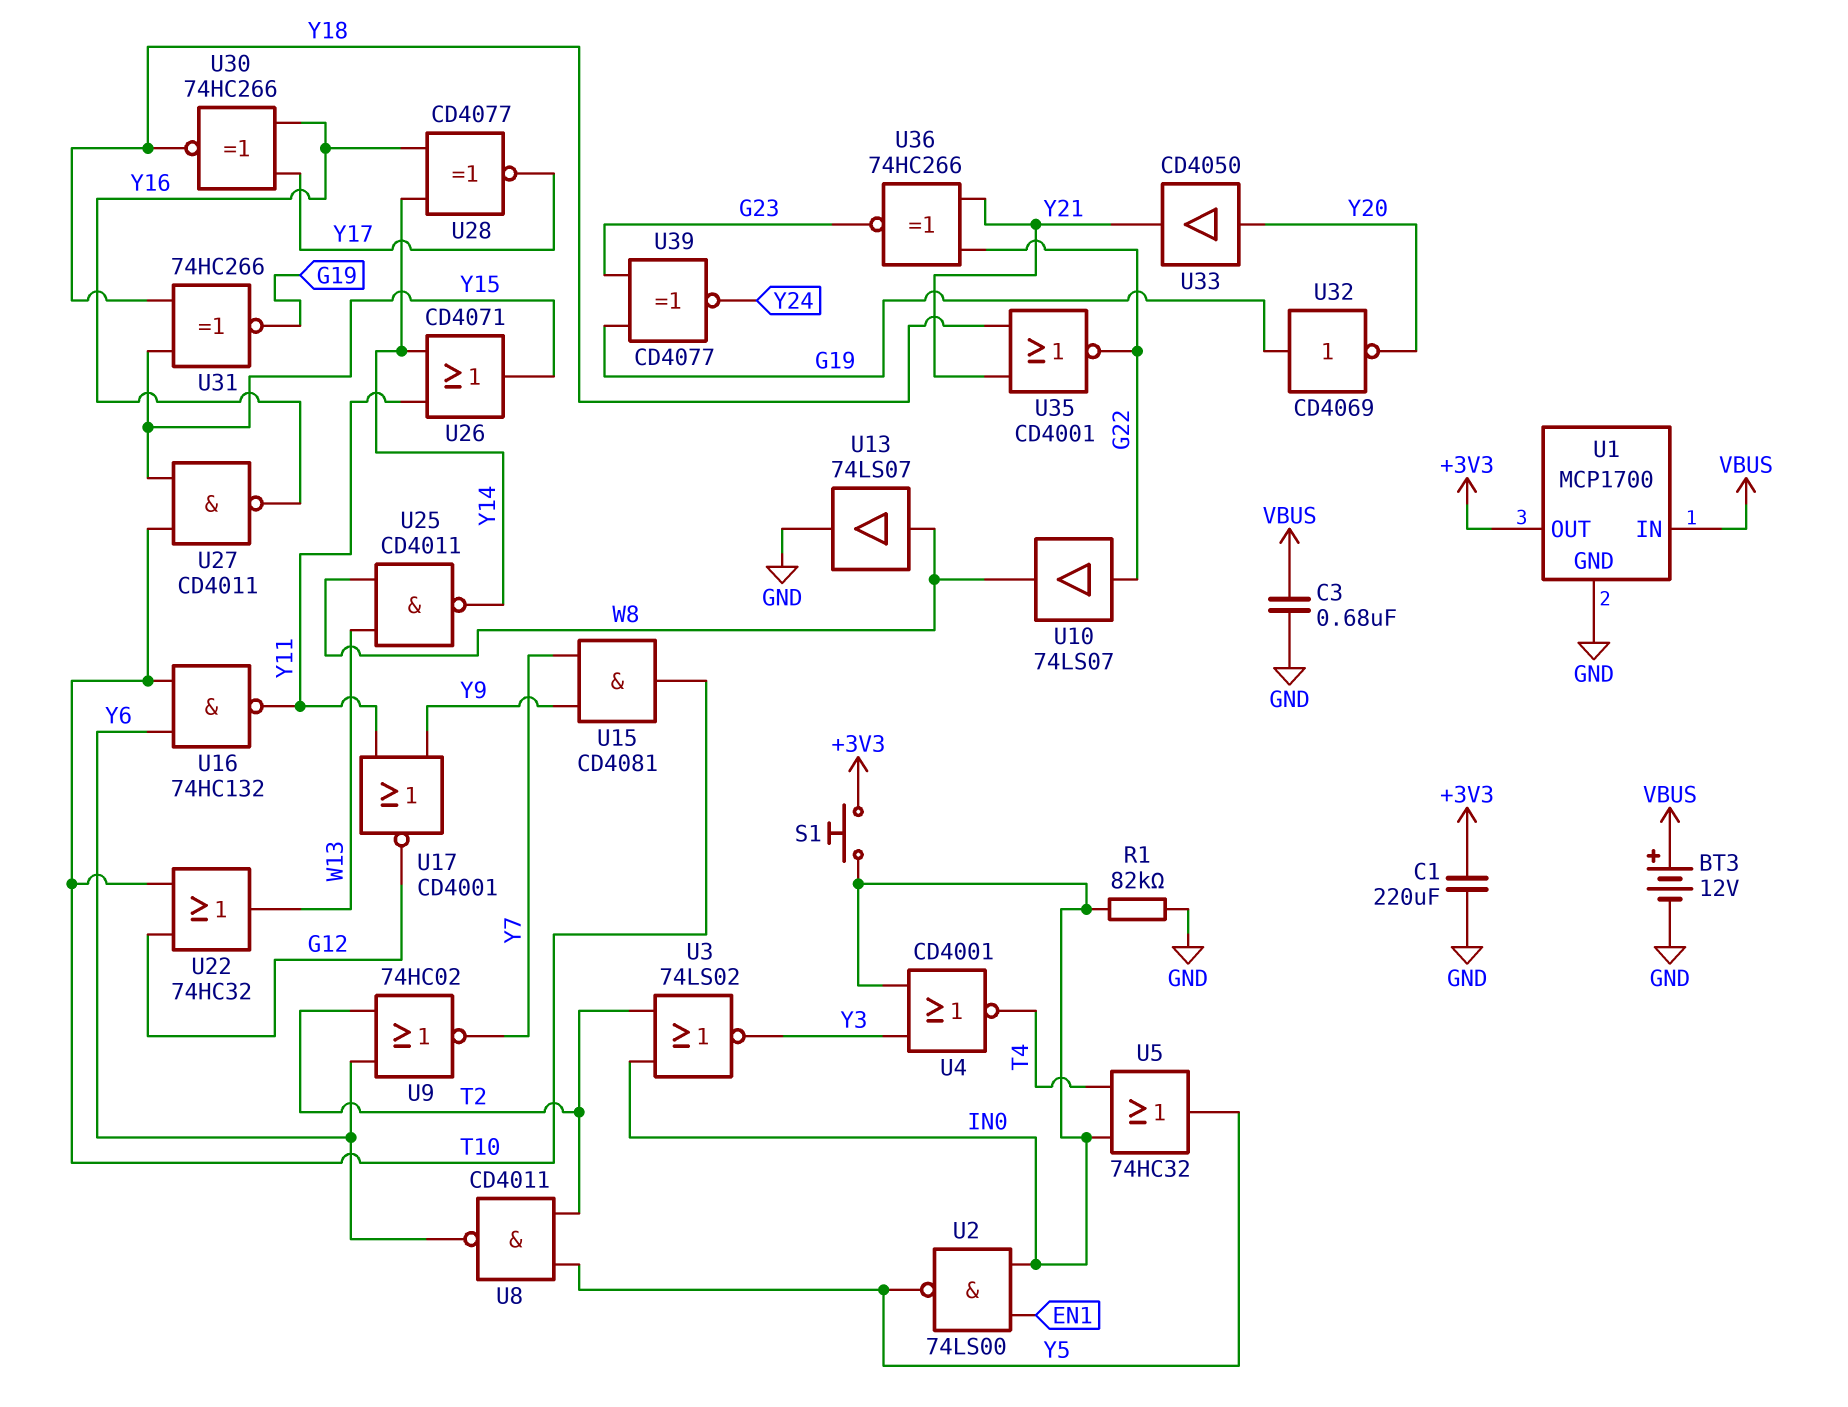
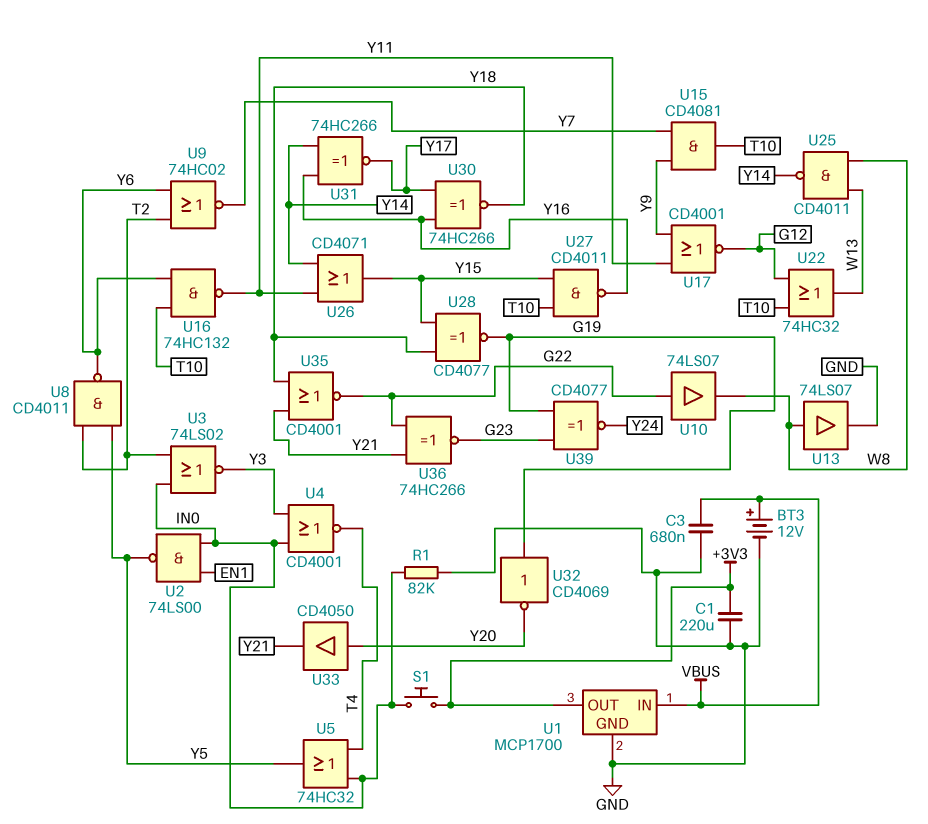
U28: XNOR CD4077 (in Y14, in Y16, out Y17) -> XNOR CD4077 (in Y15, in Y18, out G19)
U31: XNOR 74HC266 (in Y15, in Y18, out G19) -> XNOR 74HC266 (in Y14, in Y16, out Y17)

